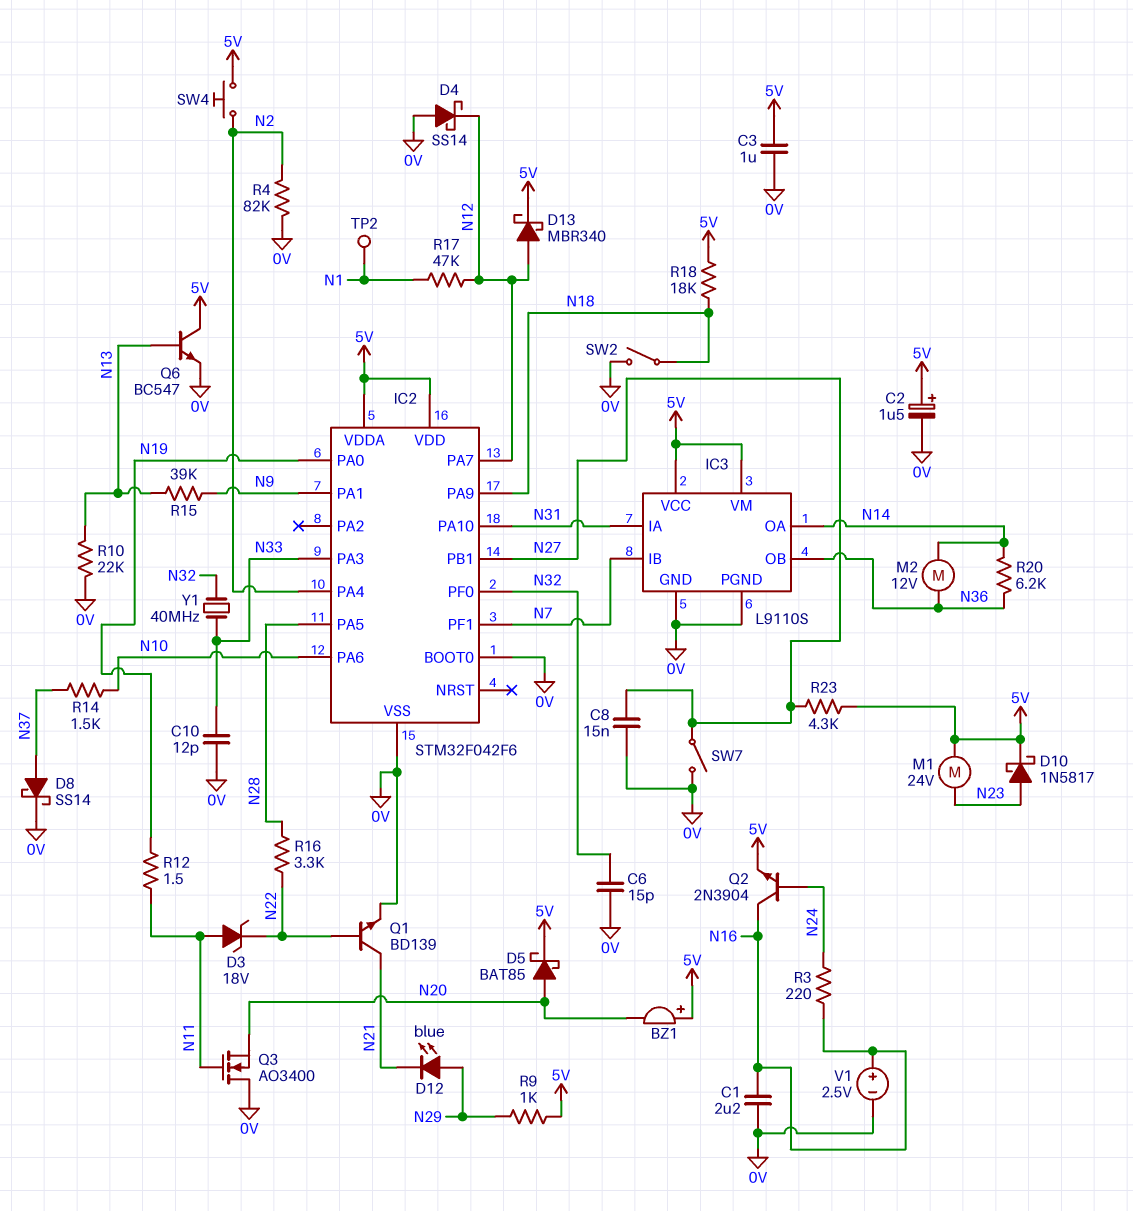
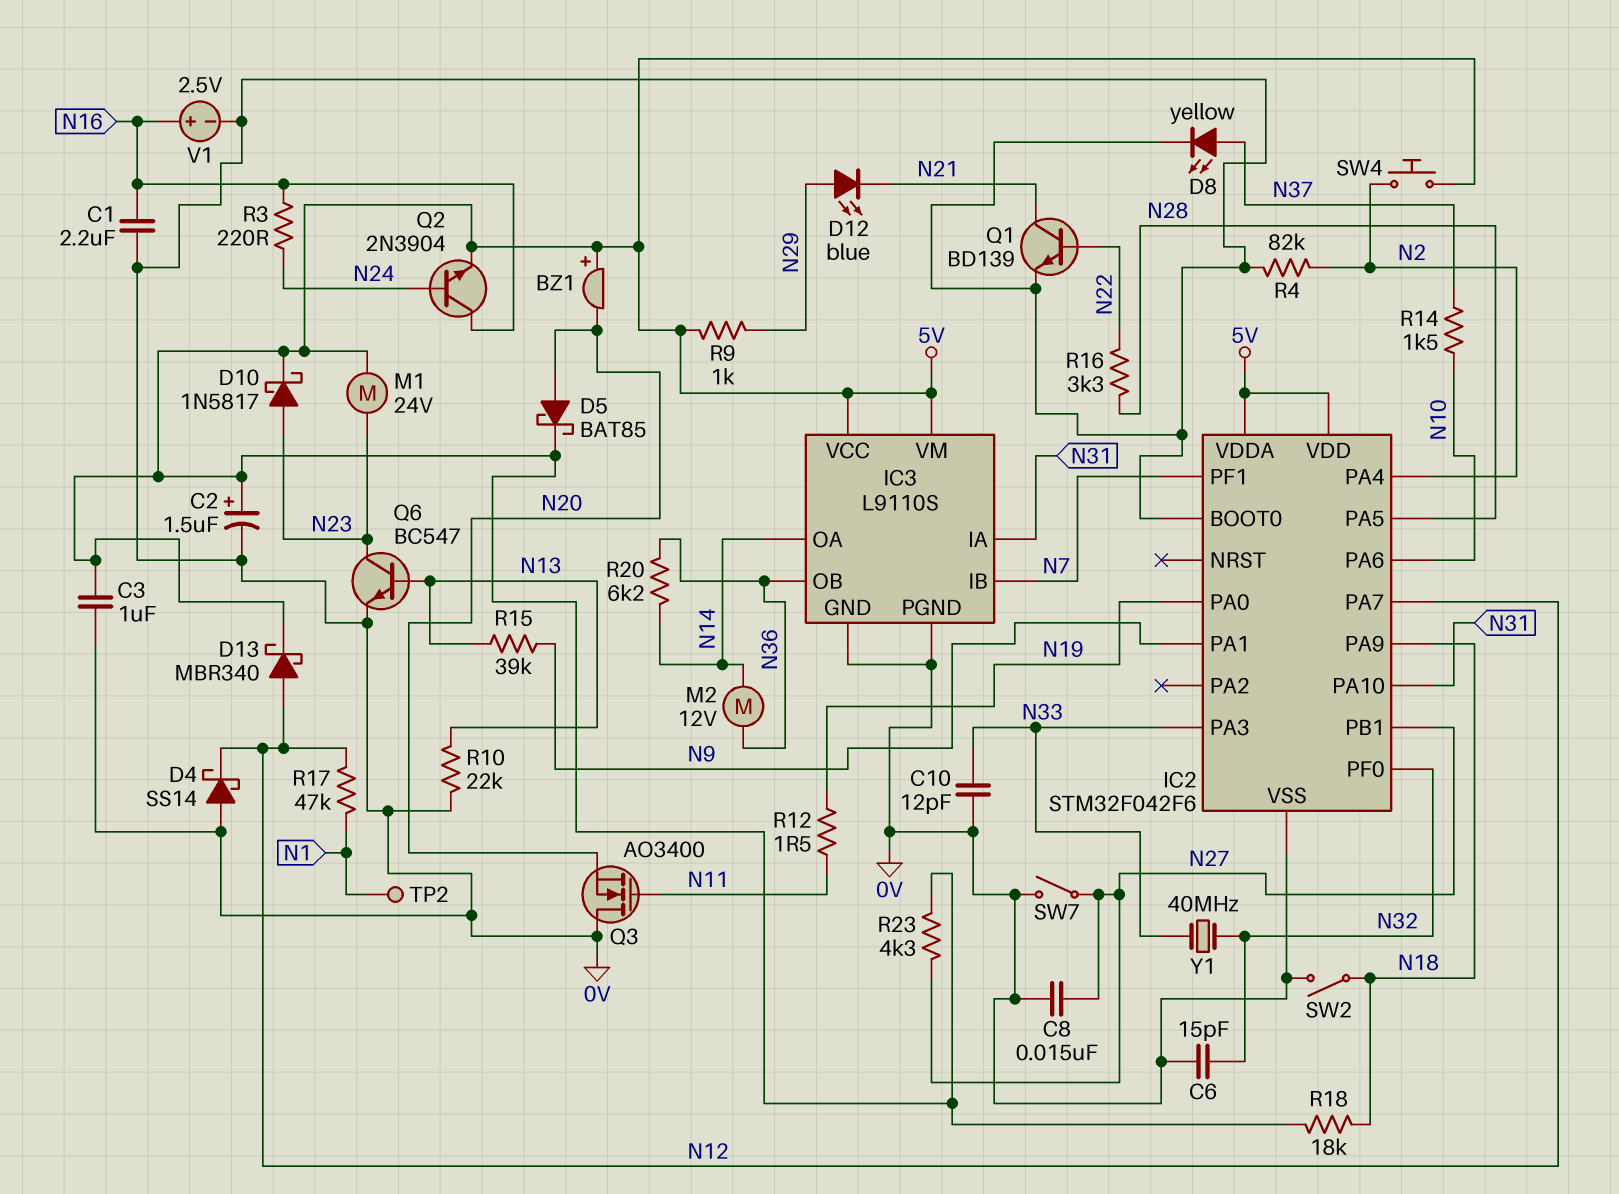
D3: zener 18V (A N11, K N22) -> none
D8: schottky SS14 (A N37, K 0V) -> LED yellow (A N37, K 0V)
Q6: NPN BC547 (B N13, C 5V, E 0V) -> NPN BC547 (B N13, C N23, E 0V)

